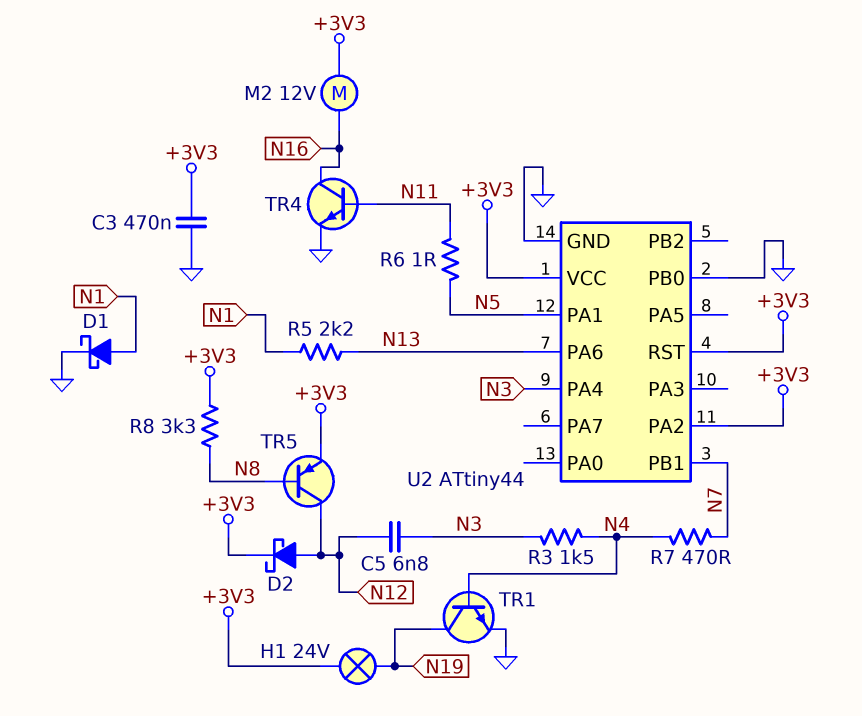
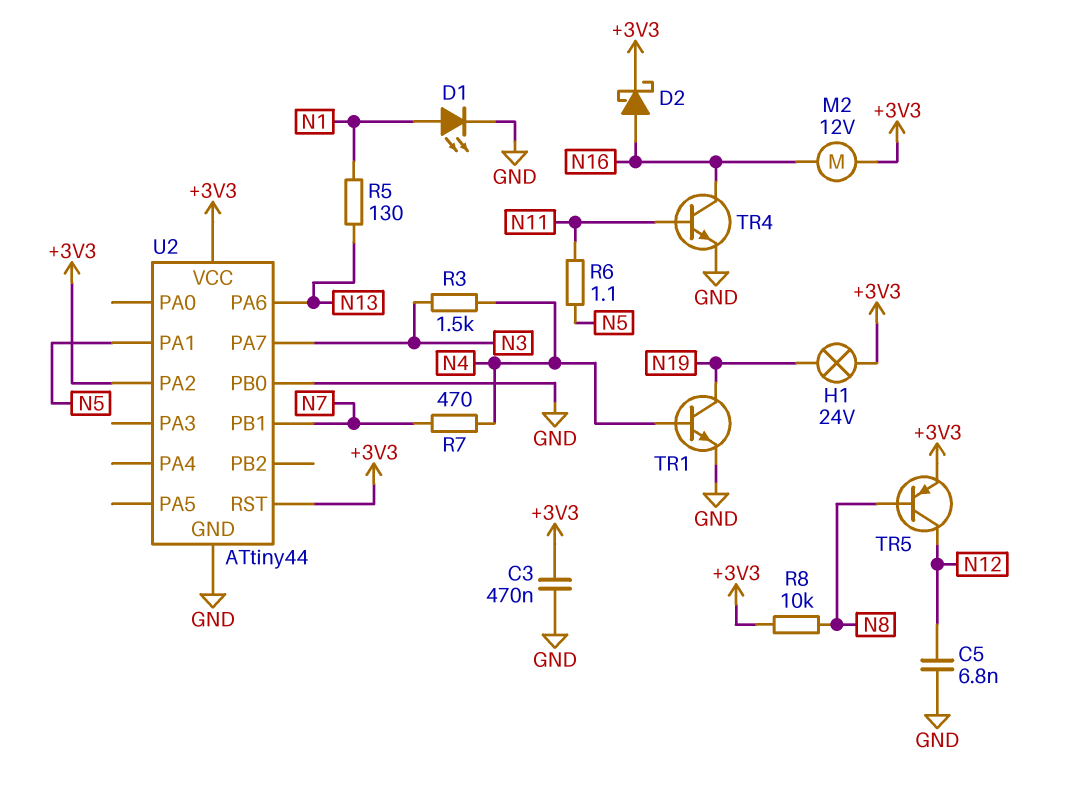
C5: 6.8nF (N3, N12) -> 6.8nF (GND, N12)
D1: schottky (A N1, K GND) -> LED (A N1, K GND)
D2: schottky (A N12, K +3V3) -> schottky (A N16, K +3V3)
R5: 2.2k (N1, N13) -> 130 (N1, N13)
R6: 1 (N5, N11) -> 1.1 (N5, N11)
R8: 3.3k (+3V3, N8) -> 10k (+3V3, N8)
U2 pin PA4: N3 -> none
U2 pin PA7: none -> N3

